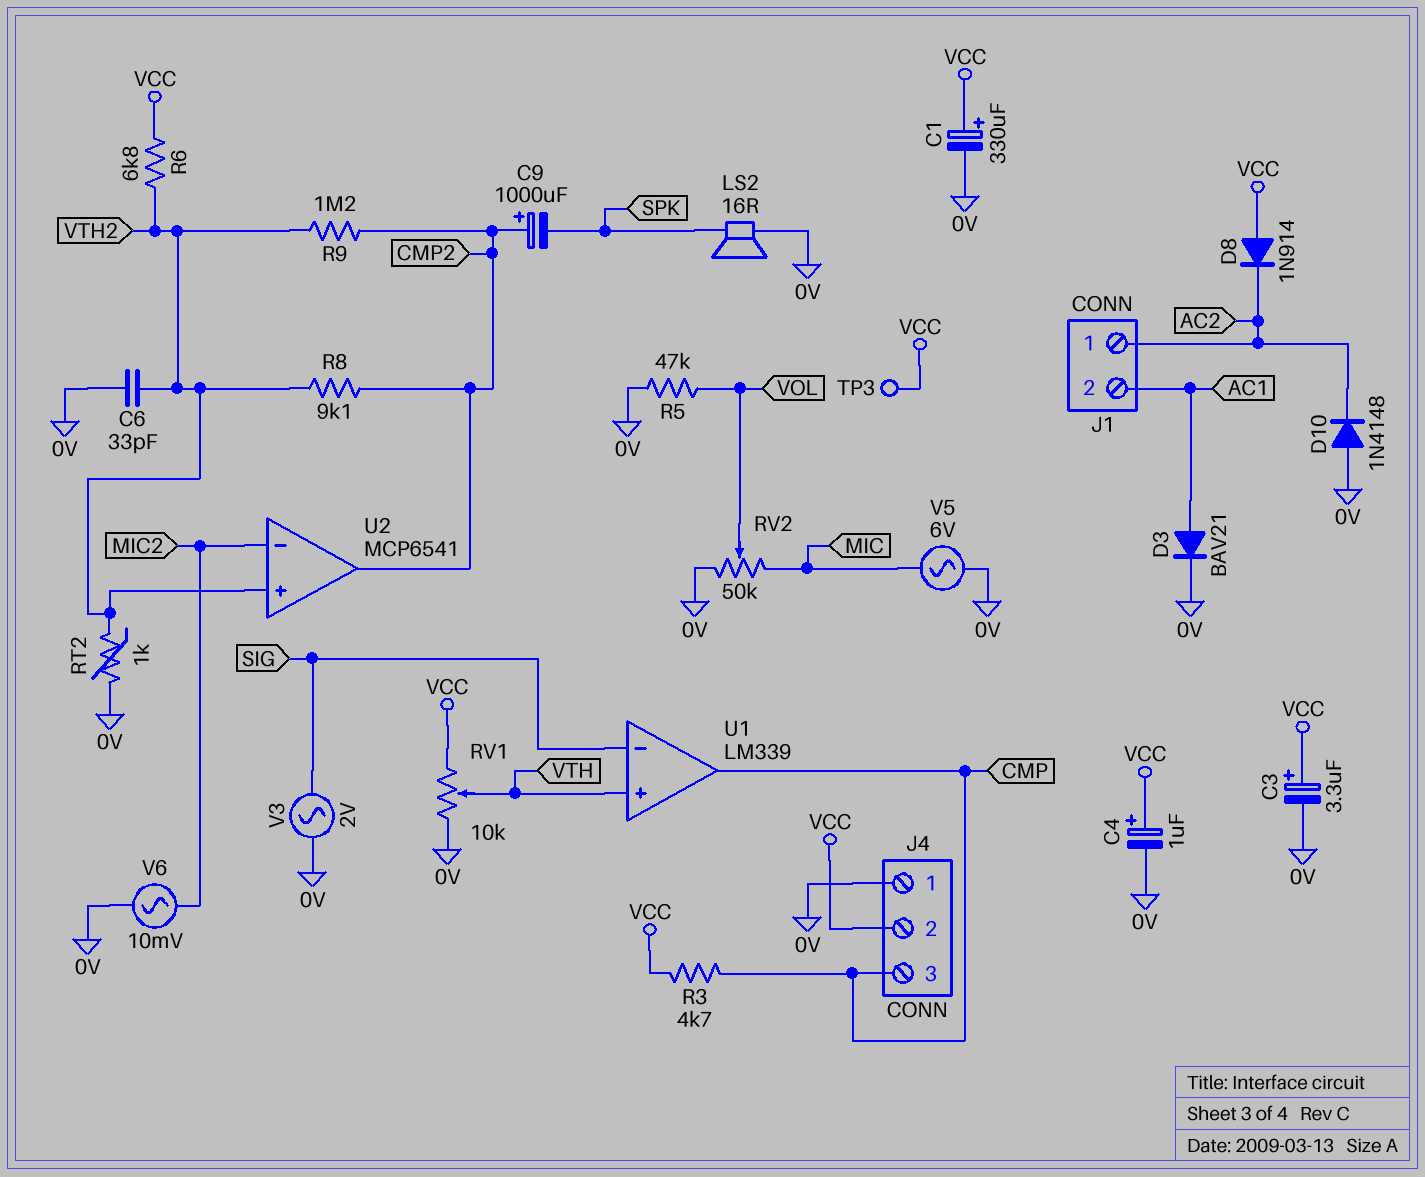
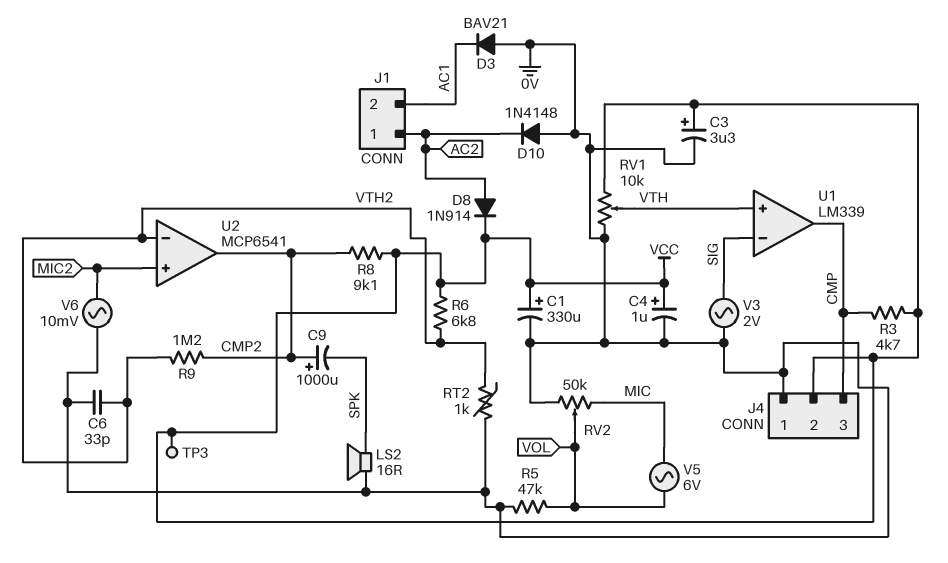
D3: diode BAV21 (A AC1, K 0V) -> diode BAV21 (A 0V, K AC1)
D8: diode 1N914 (A VCC, K AC2) -> diode 1N914 (A AC2, K VCC)
R8: 9.1k (CMP2, VTH2) -> 9.1k (CMP2, VCC)
U2 pin in+: VTH2 -> MIC2
U2 pin in-: MIC2 -> VTH2
V5: AC 6V (0V, MIC) -> AC 6V (MIC, VOL)

